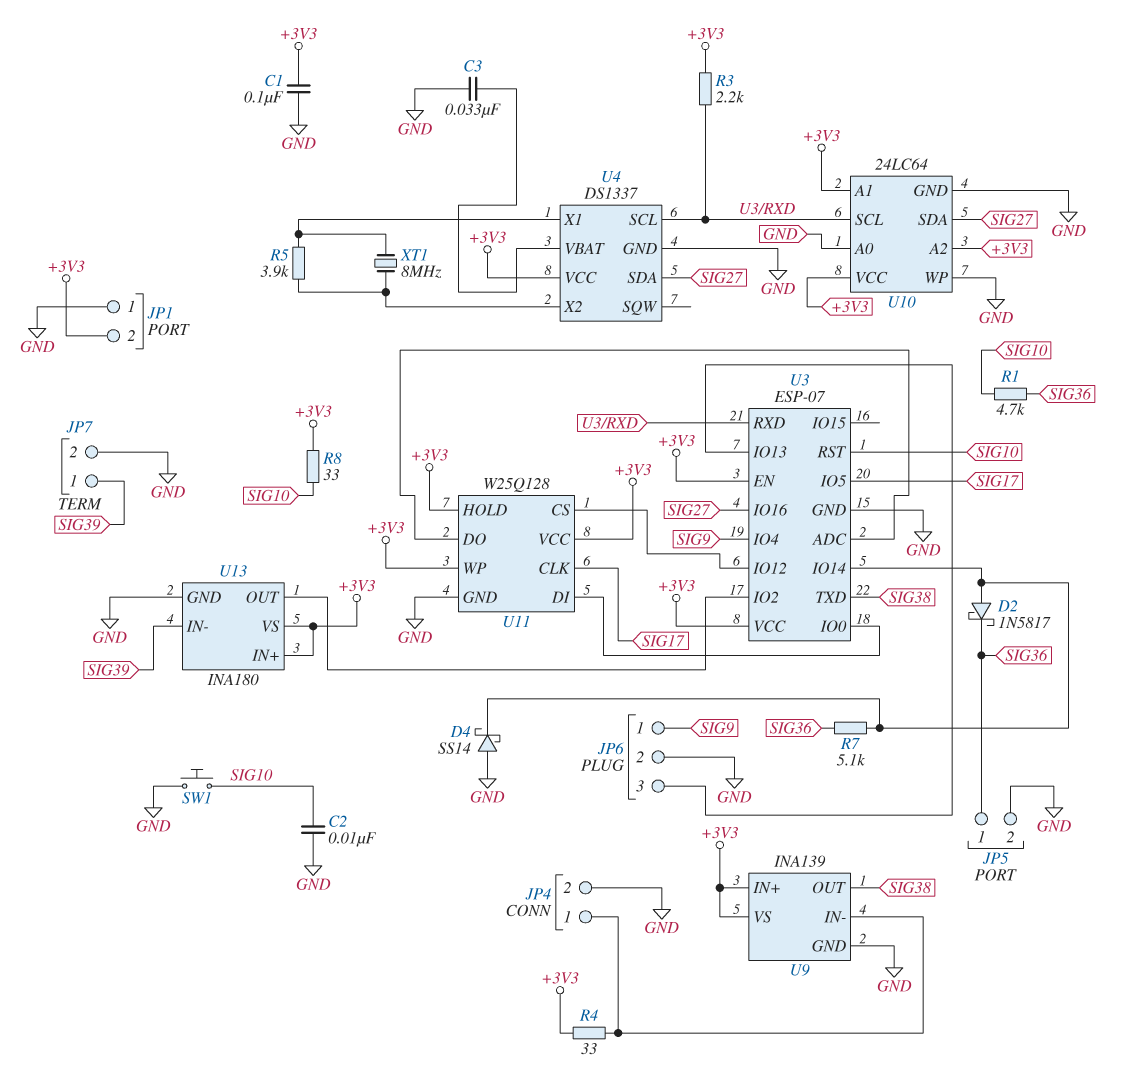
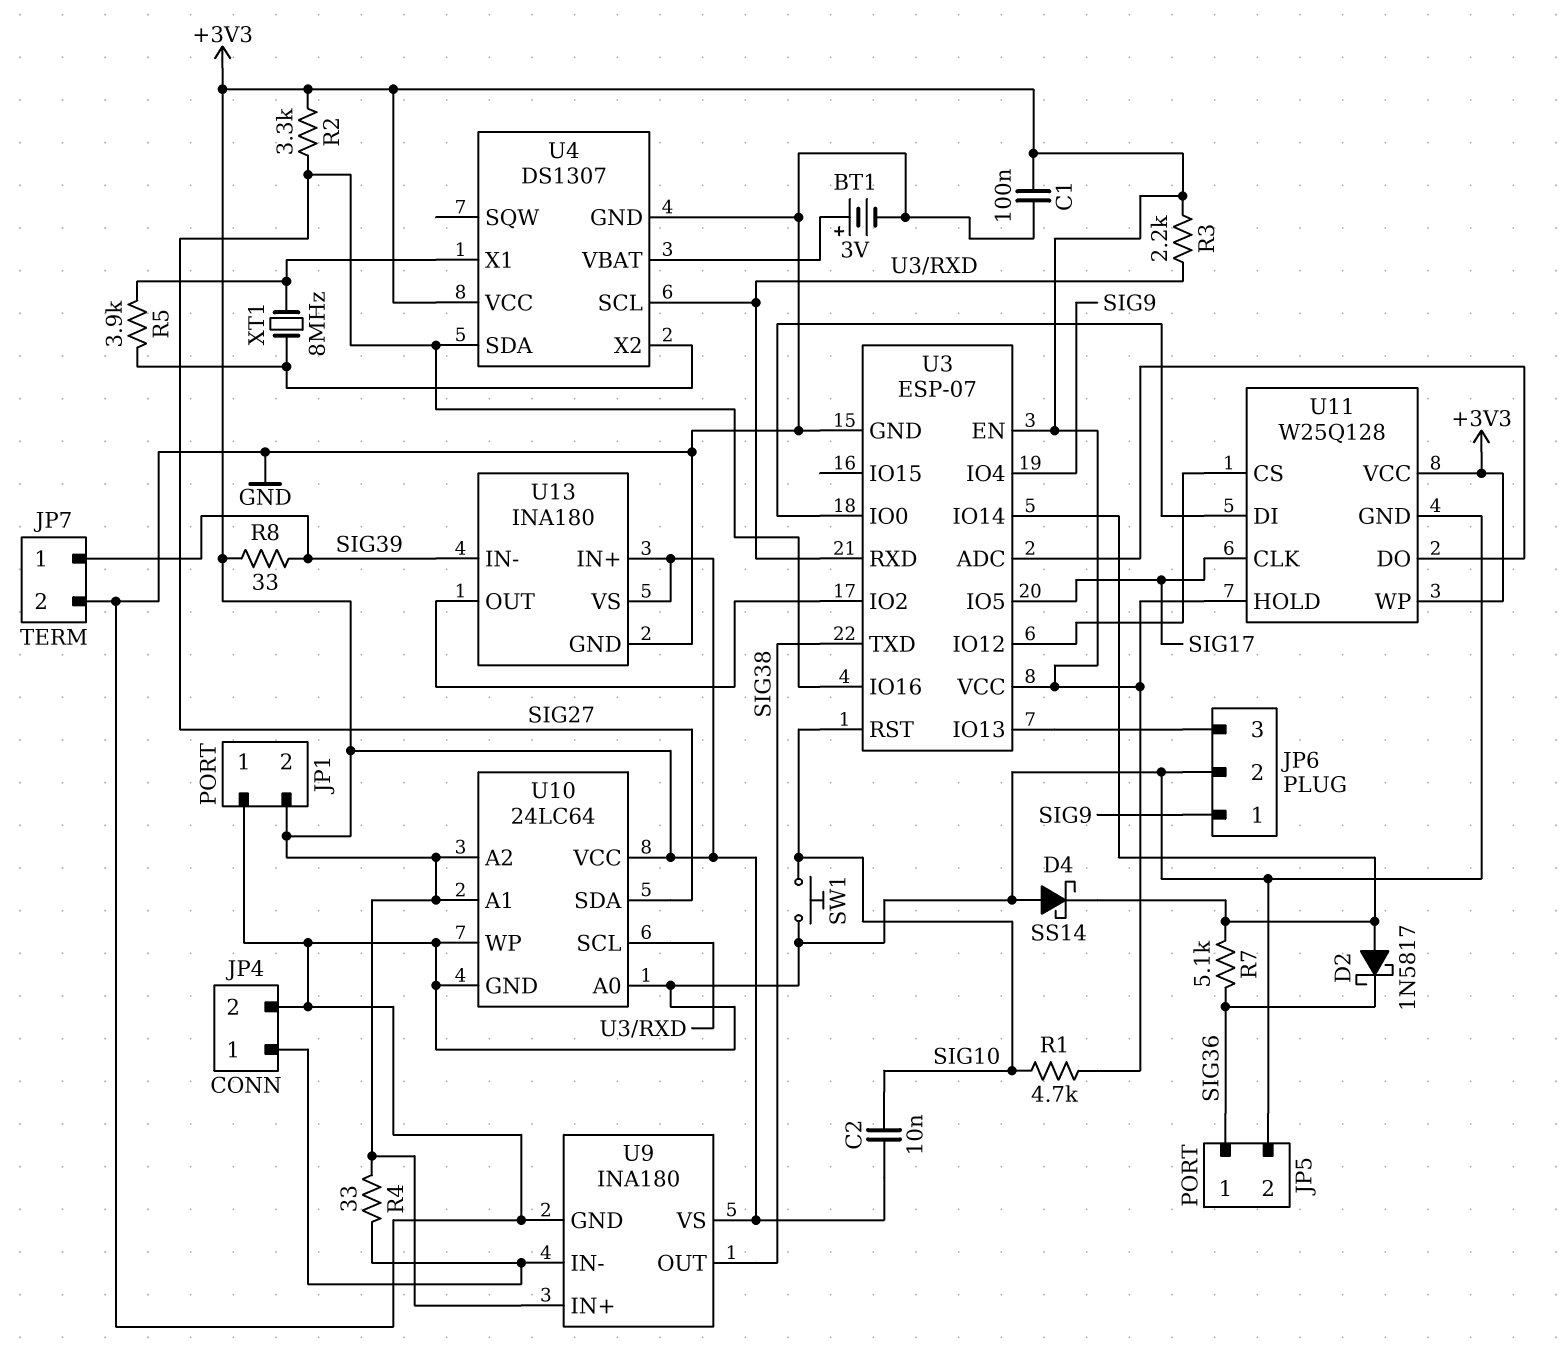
BT1: none -> 3V (plus U4/VBAT, minus GND)
C2: 10nF (GND, SIG10) -> 10nF (+3V3, SIG10)
C3: 33nF (GND, U4/VBAT) -> none
R1: 4.7k (SIG10, SIG36) -> 4.7k (+3V3, SIG10)
R2: none -> 3.3k (+3V3, SIG27)
R8: 33 (+3V3, SIG10) -> 33 (+3V3, SIG39)
U4: DS1337 -> DS1307
U9: INA139 -> INA180

